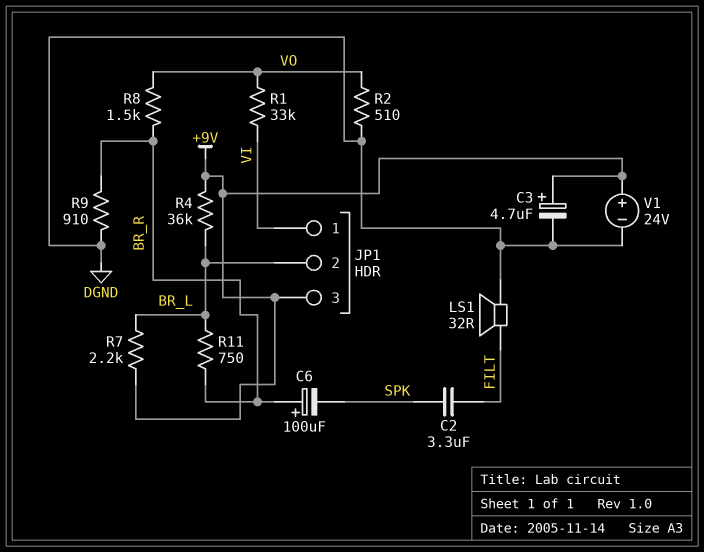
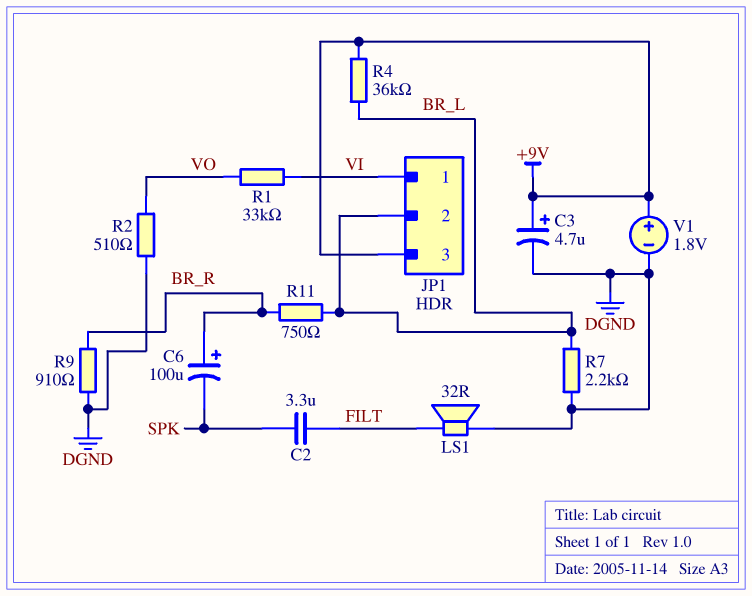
R7: 2.2k (+9V, BR_L) -> 2.2k (BR_L, DGND)
R8: 1.5k (BR_R, VO) -> none
V1: 24V (plus +9V, minus DGND) -> 1.8V (plus +9V, minus DGND)

